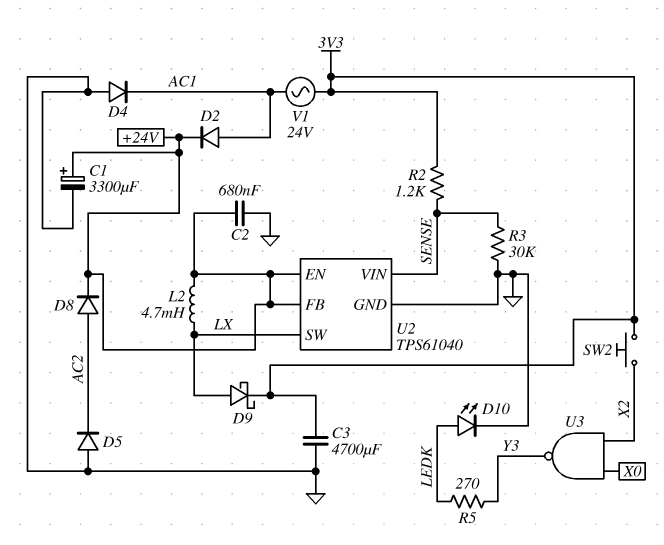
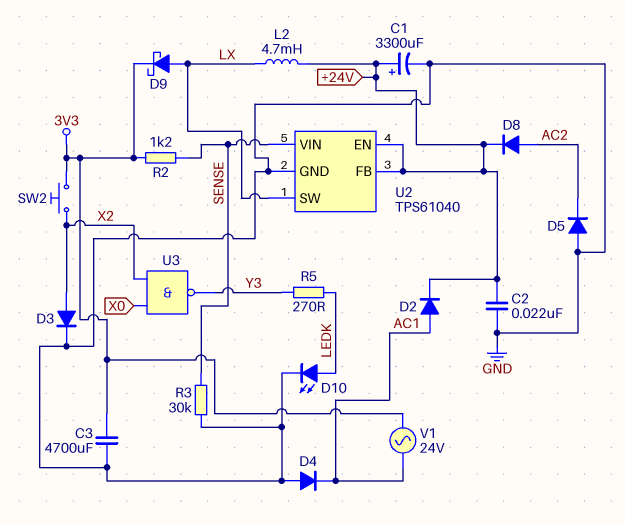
C2: 680nF (+24V, GND) -> 22nF (+24V, GND)
D3: none -> diode (A X2, K GND)

